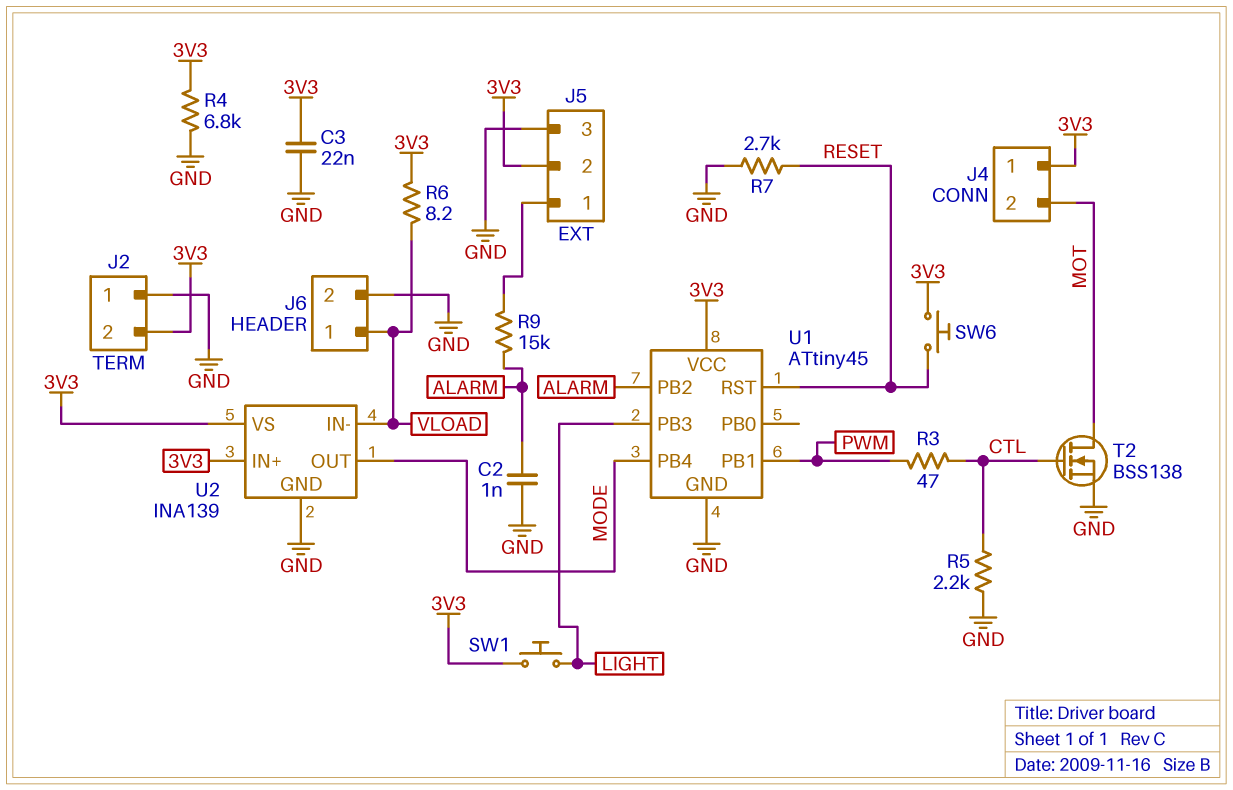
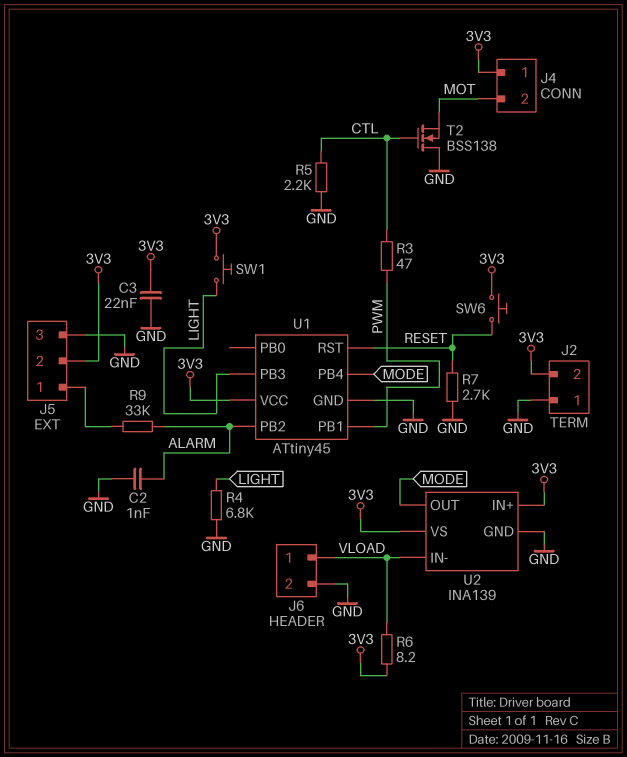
R4: 6.8k (3V3, GND) -> 6.8k (GND, LIGHT)
R9: 15k (ALARM, J5/1) -> 33k (ALARM, J5/1)
T2: NMOS BSS138 (G CTL, D MOT, S GND) -> NMOS BSS138 (G CTL, D GND, S MOT)

